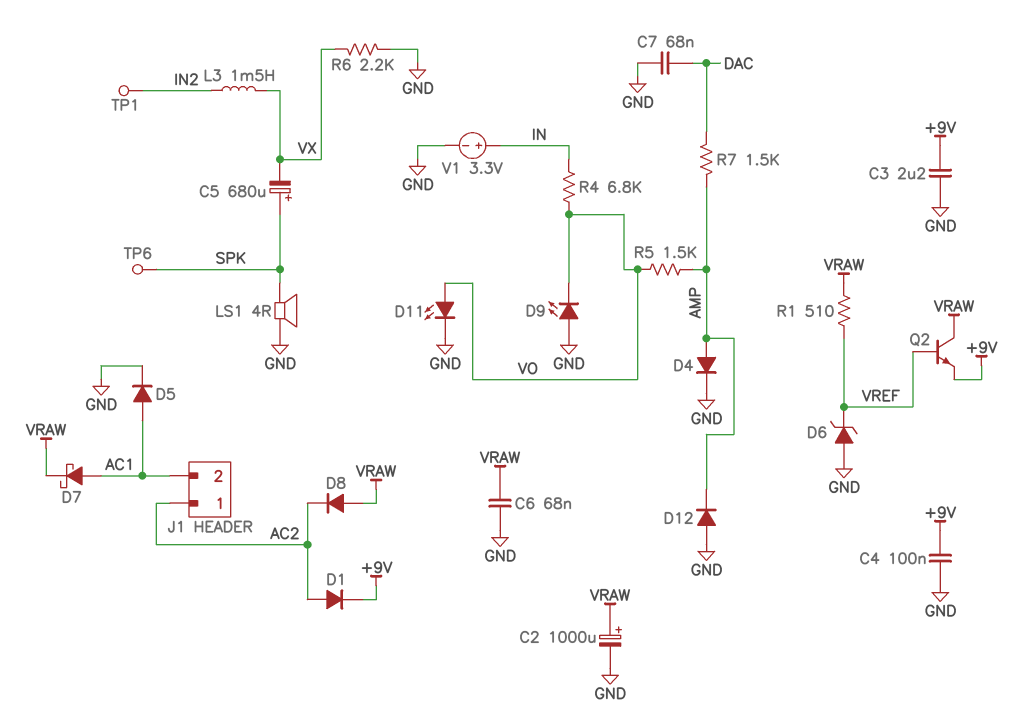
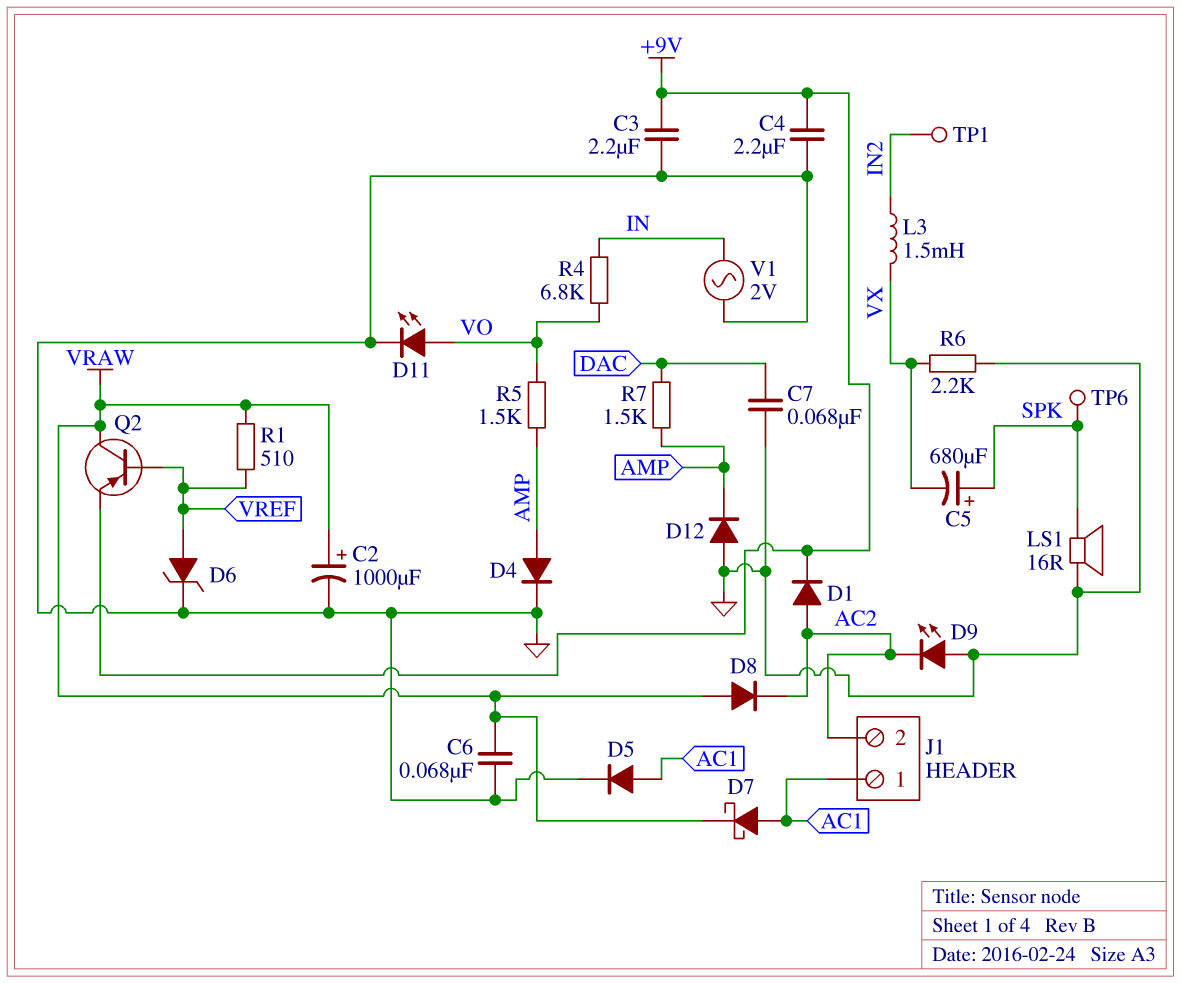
C4: 100nF (+9V, GND) -> 2.2uF (+9V, GND)
D6: zener (A GND, K VREF) -> zener (A VREF, K GND)
D9: LED (A GND, K VO) -> LED (A GND, K AC2)
J1 pin 1: AC2 -> AC1
J1 pin 2: AC1 -> AC2
LS1: speaker 4R (GND, SPK) -> speaker 16R (GND, SPK)
Q2: NPN (B VREF, C VRAW, E +9V) -> PNP (B VREF, C VRAW, E +9V)
V1: 3.3V (plus IN, minus GND) -> AC 2V (GND, IN)

